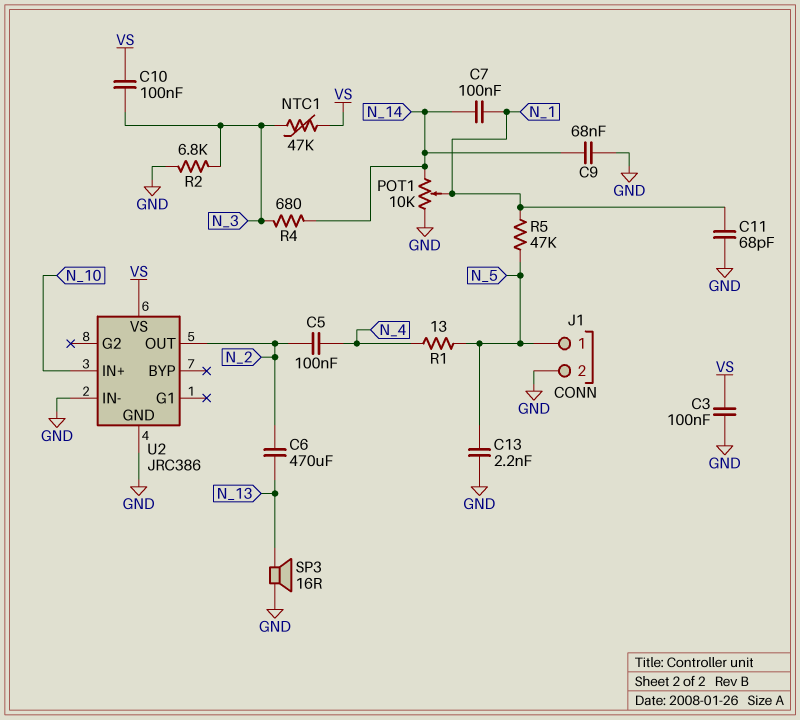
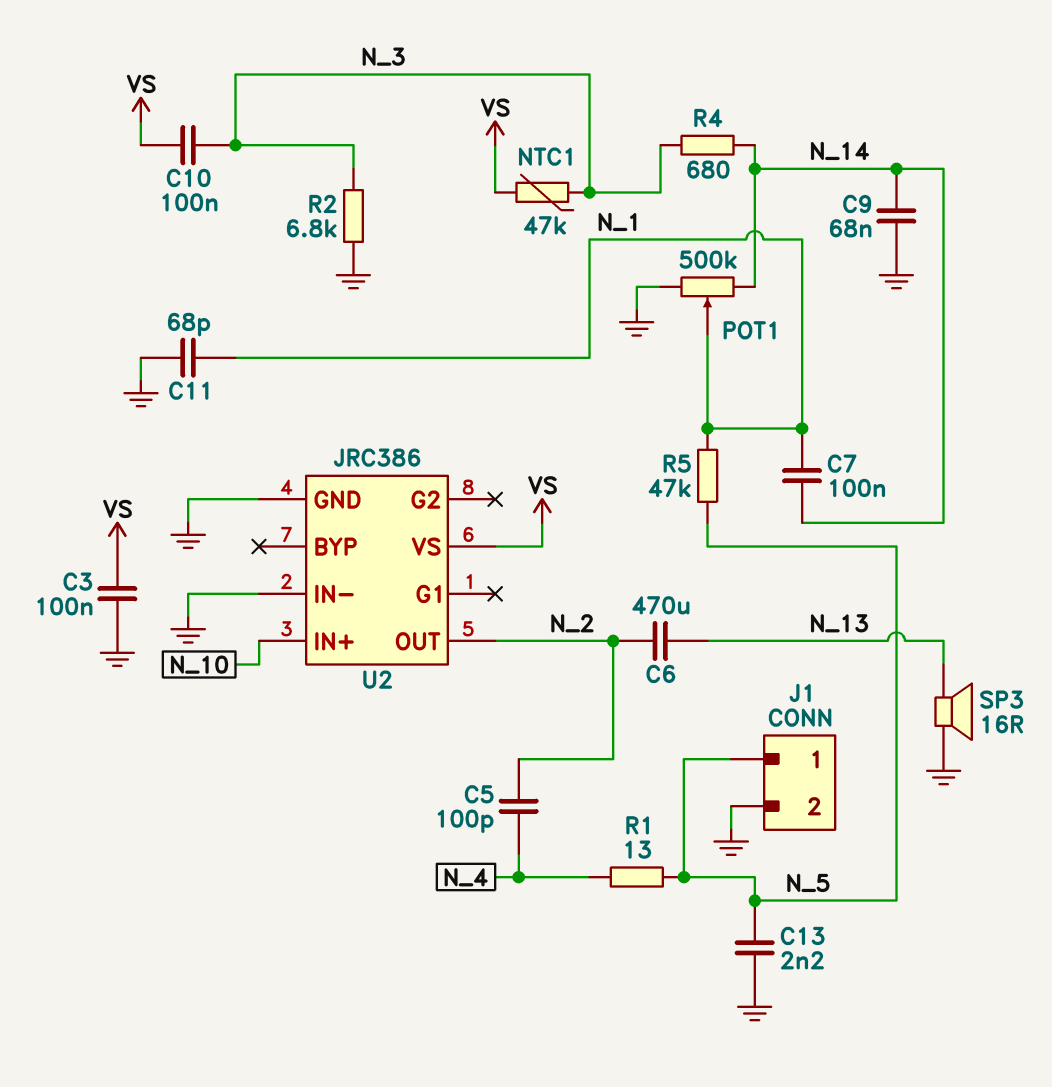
C5: 100nF (N_2, N_4) -> 100pF (N_2, N_4)
POT1: 10k (GND, N_14, wiper N_1) -> 500k (GND, N_14, wiper N_1)

